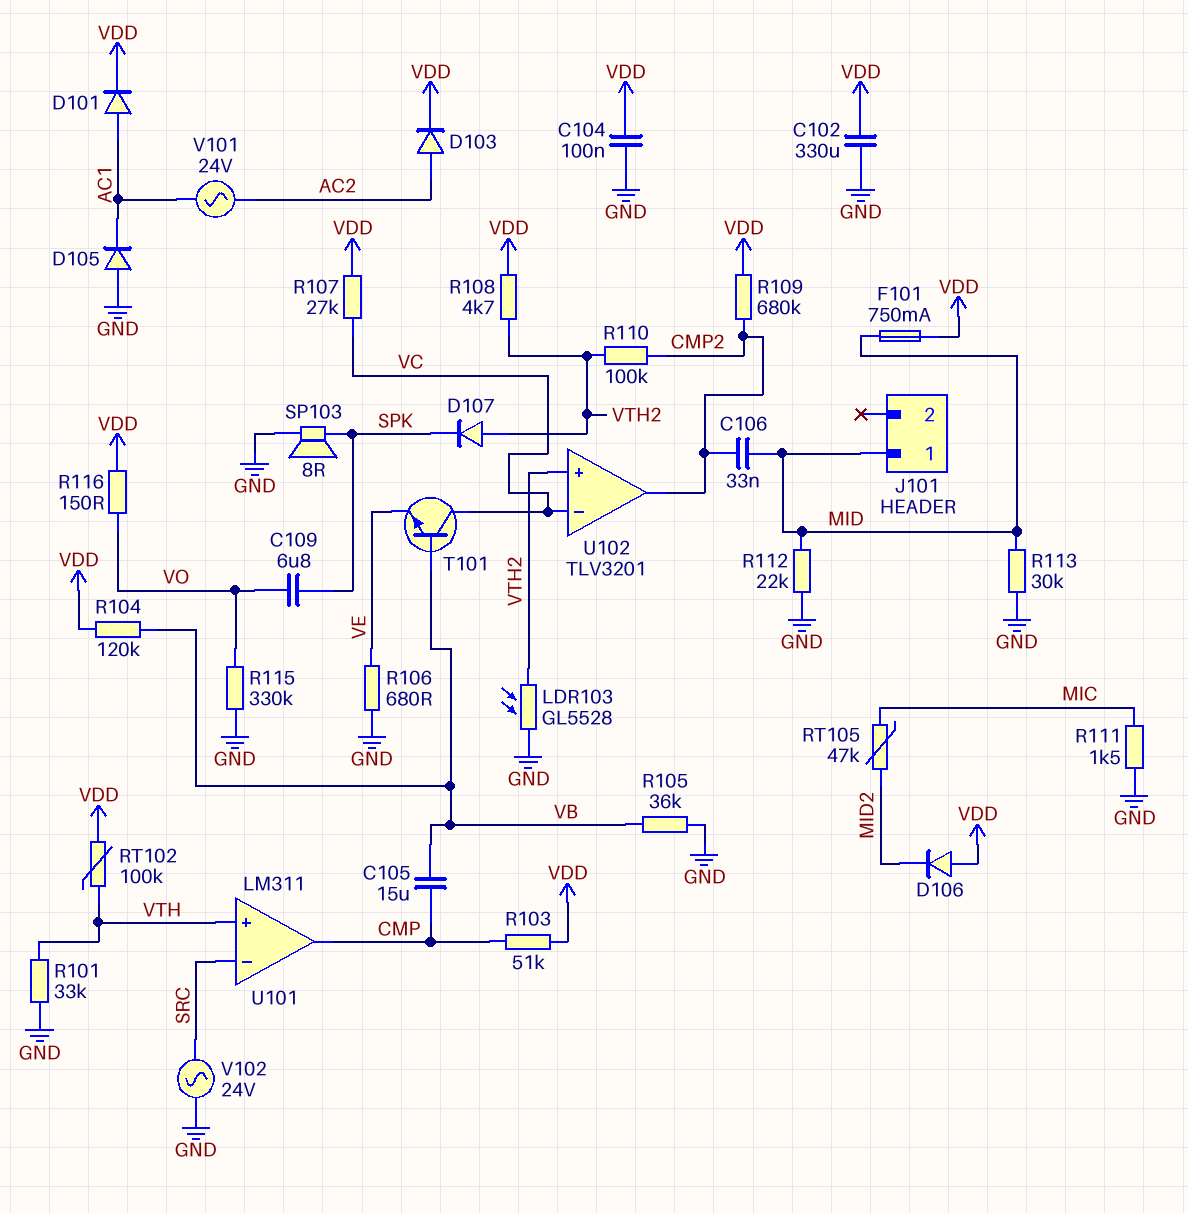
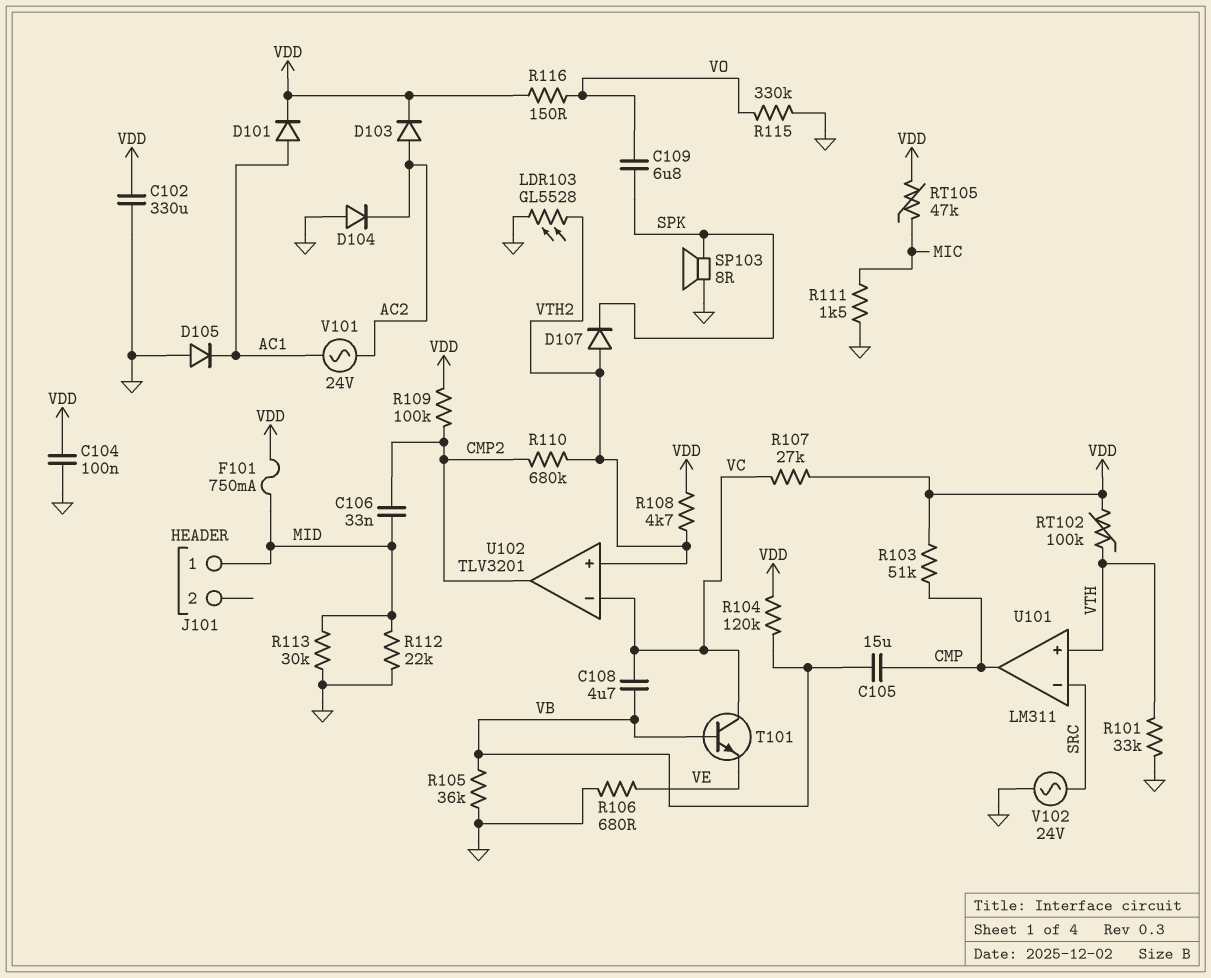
C108: none -> 4.7uF (VB, VC)
D104: none -> diode (A GND, K AC2)
D106: diode (A VDD, K MID2) -> none
R109: 680k (CMP2, VDD) -> 100k (CMP2, VDD)
R110: 100k (CMP2, VTH2) -> 680k (CMP2, VTH2)
RT105: 47k (MIC, MID2) -> 47k (MIC, VDD)

